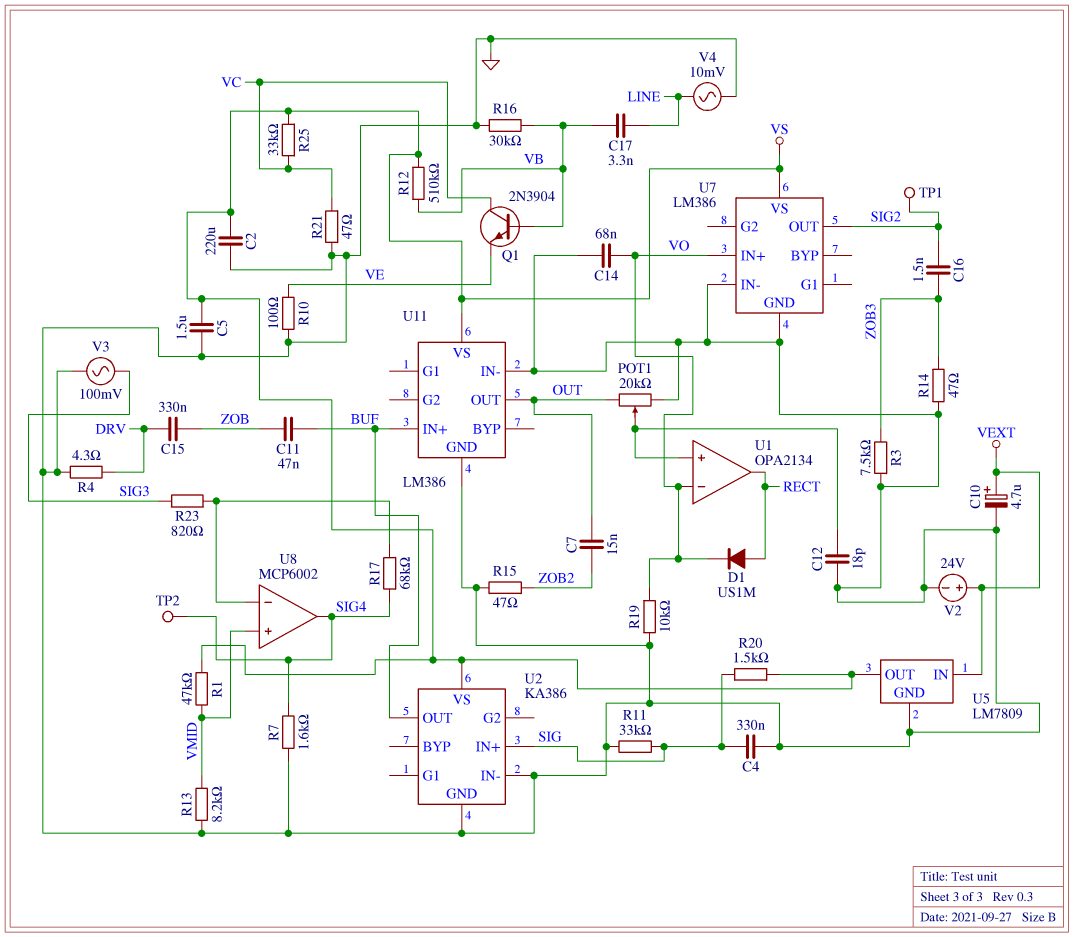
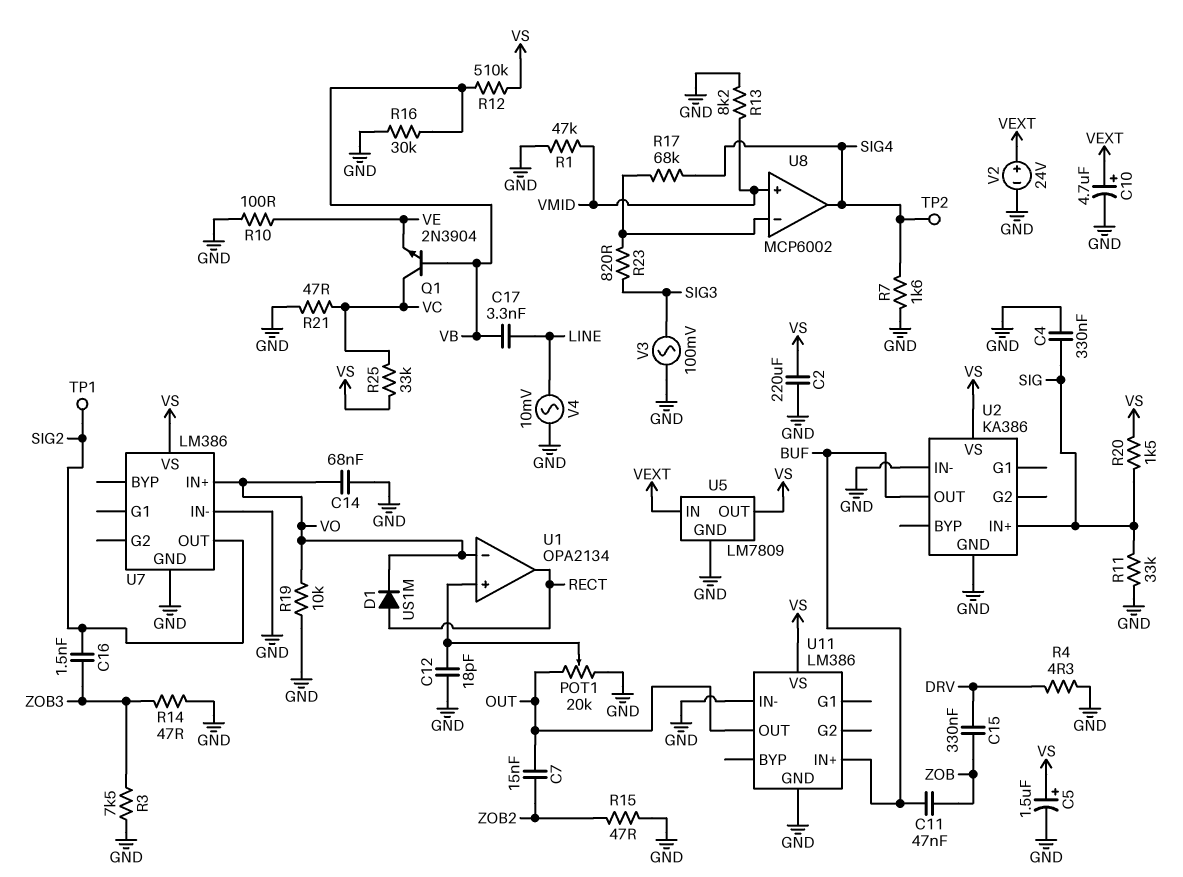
C5: 1.5uF (GND, VS) -> 1.5uF (plus VS, minus GND)
R1: 47k (VMID, VS) -> 47k (GND, VMID)

